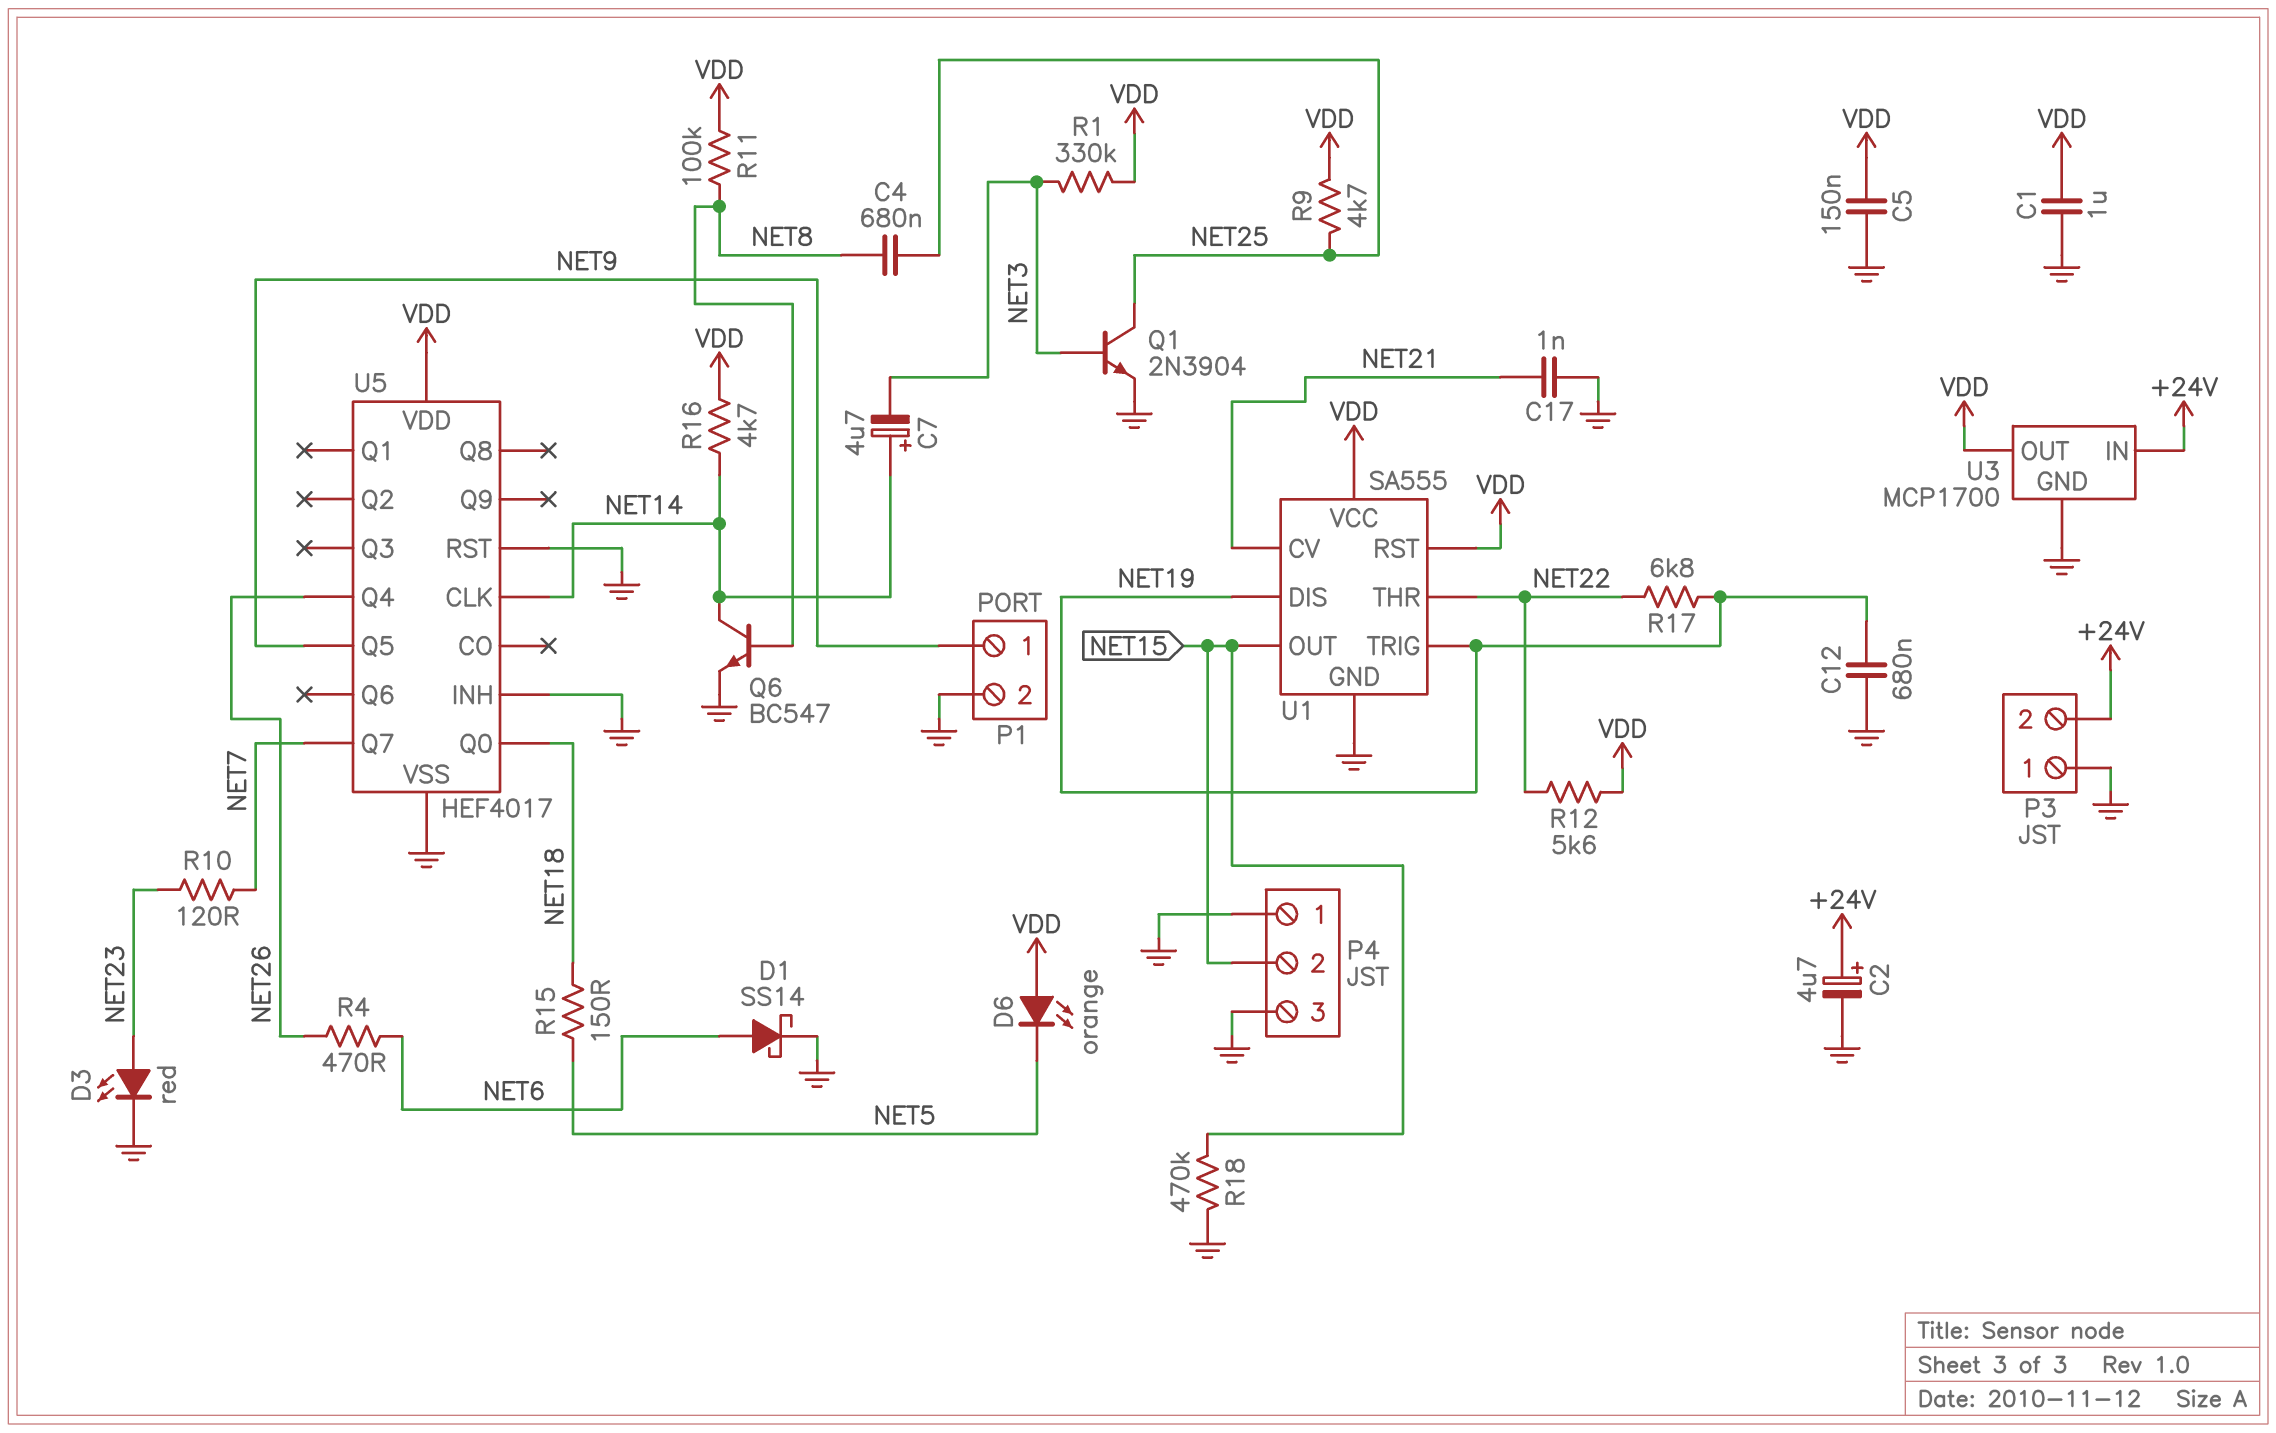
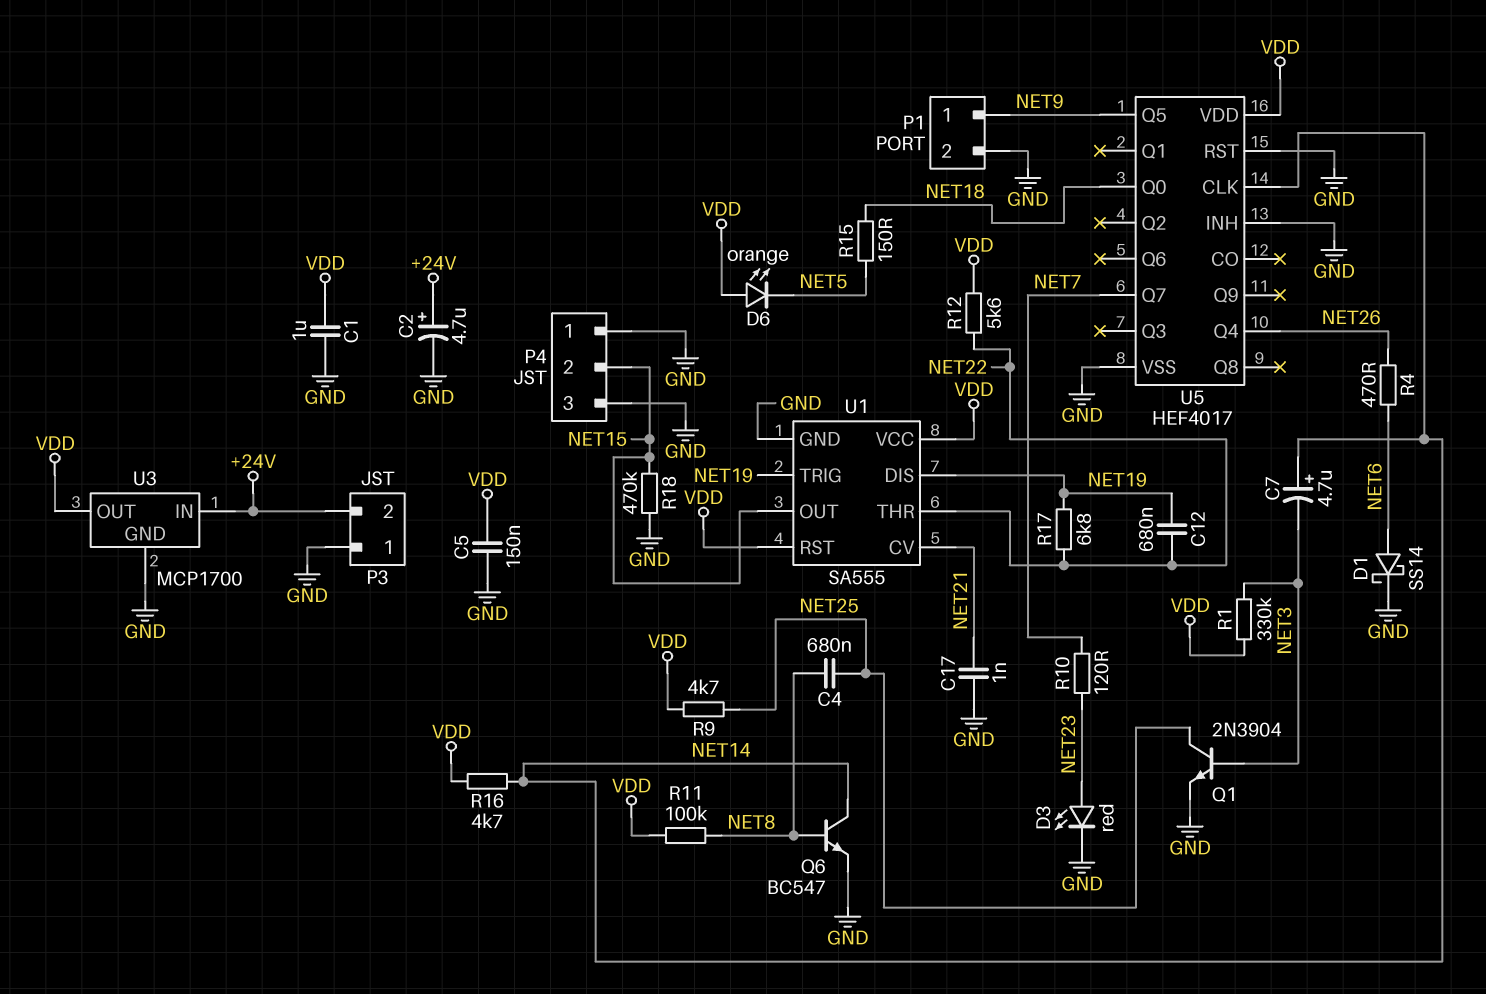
C12: 680nF (GND, NET19) -> 680nF (NET19, NET22)

